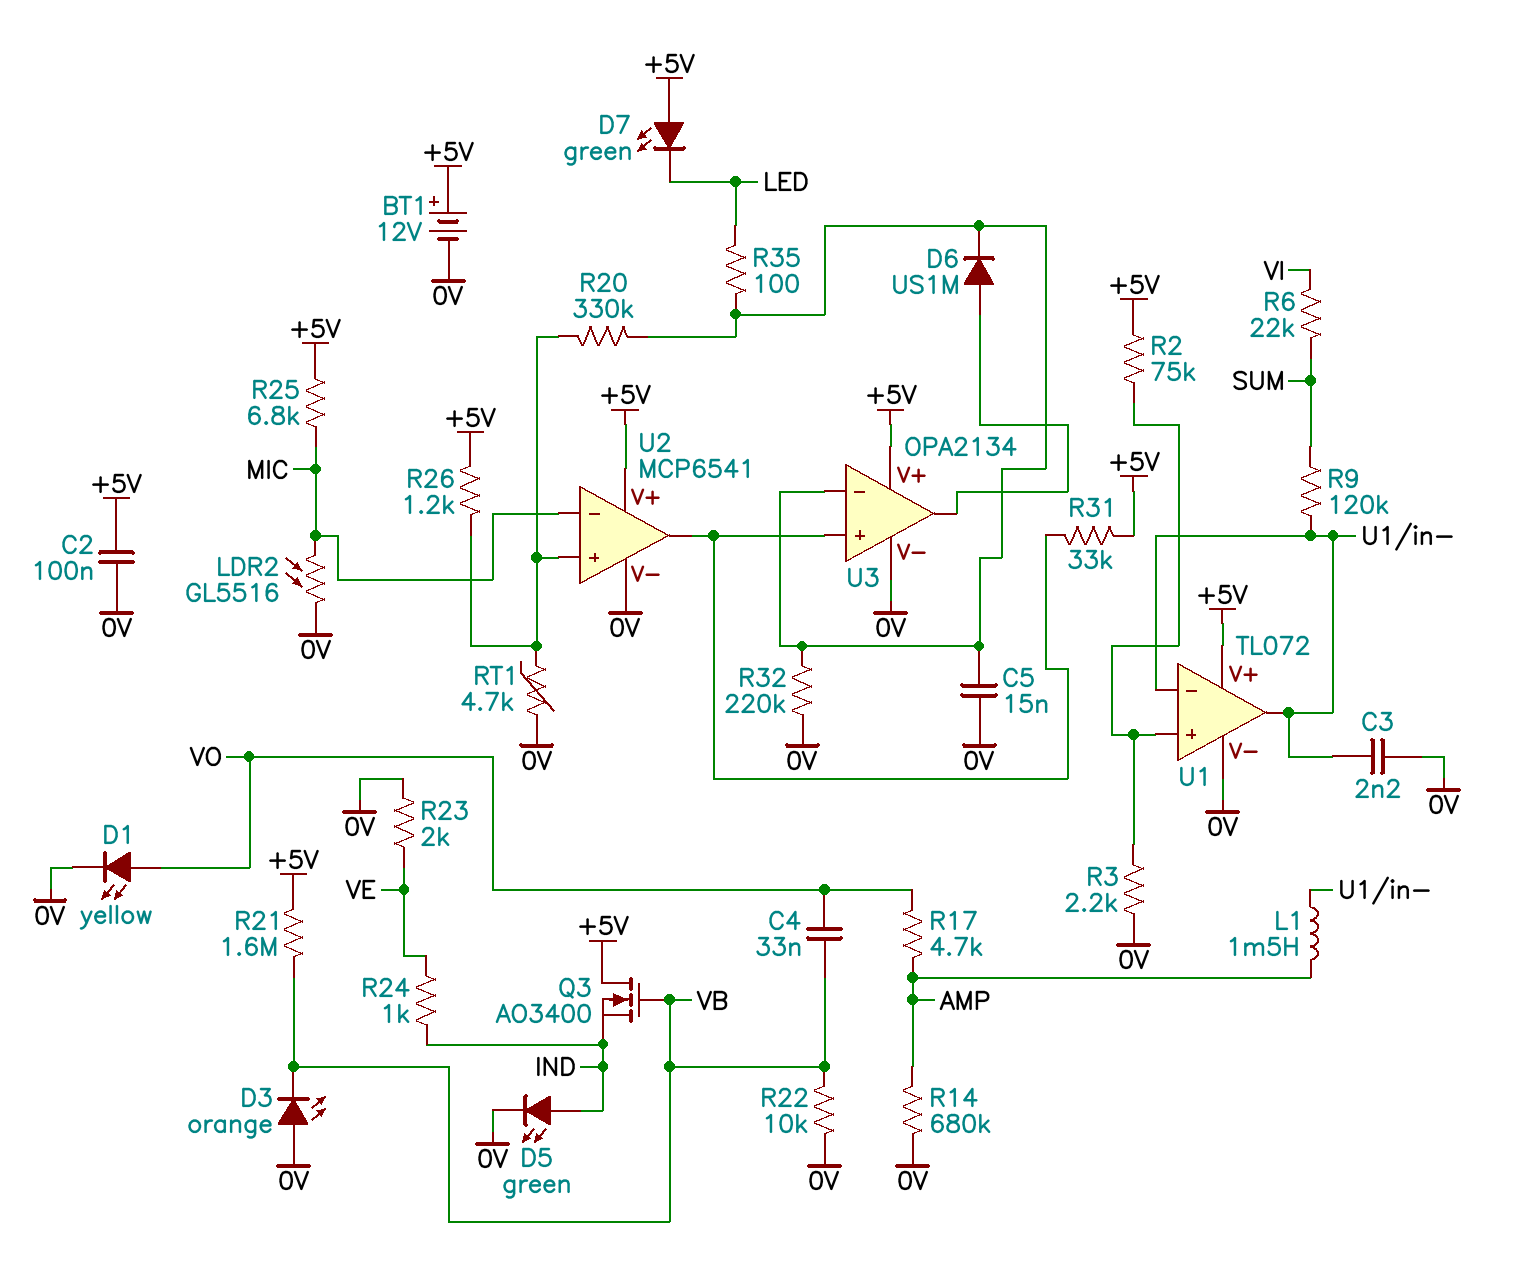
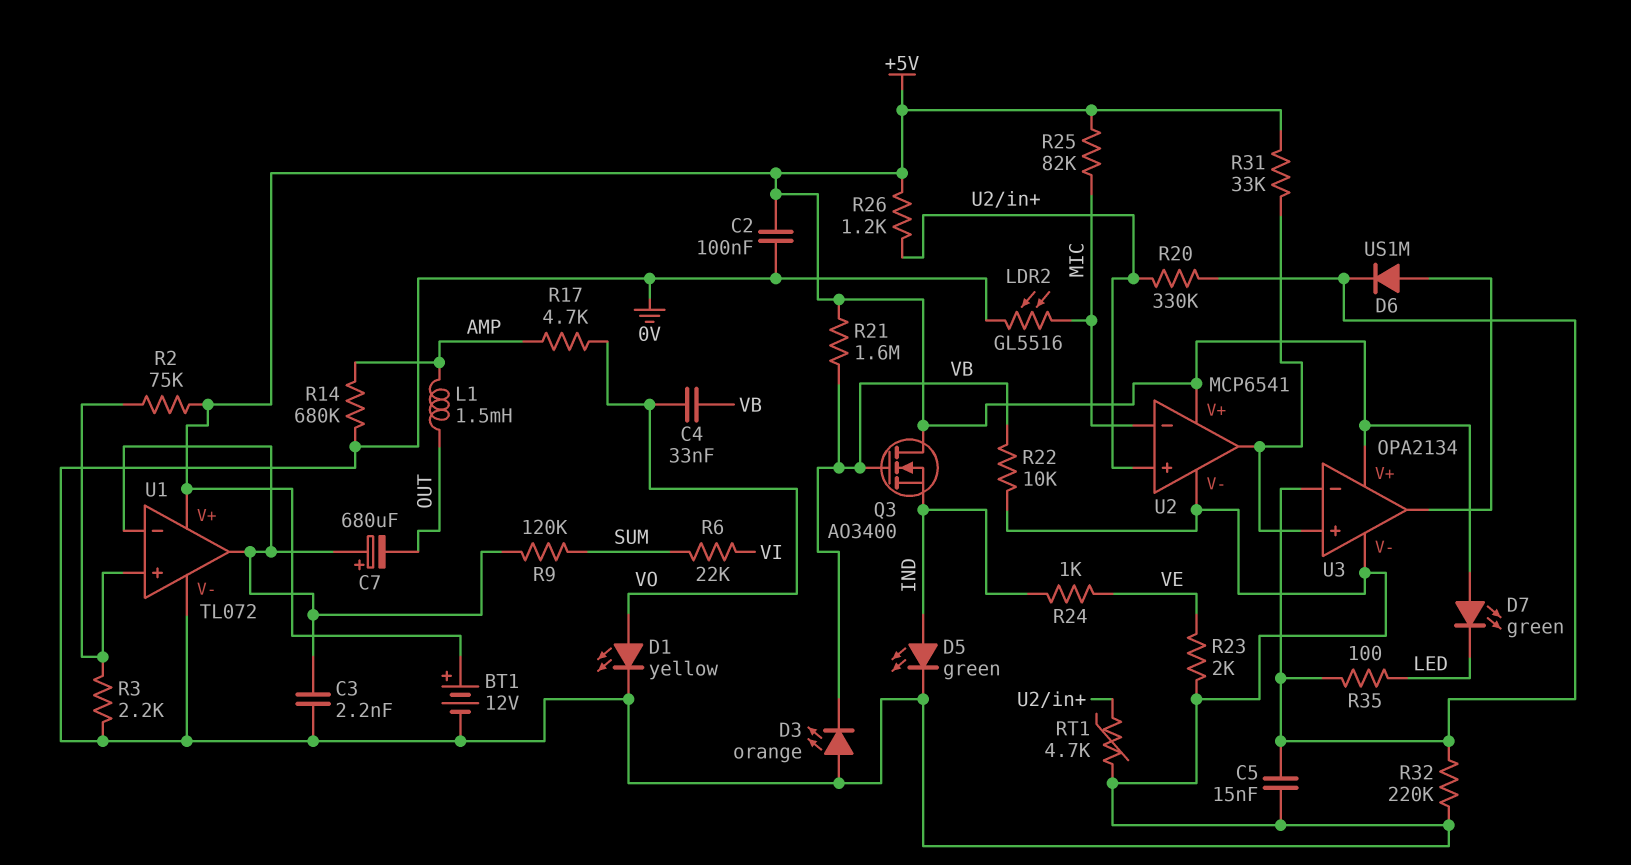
C7: none -> 680uF (plus U1/in-, minus OUT)
L1: 1.5mH (AMP, U1/in-) -> 1.5mH (AMP, OUT)
R25: 6.8k (+5V, MIC) -> 82k (+5V, MIC)

